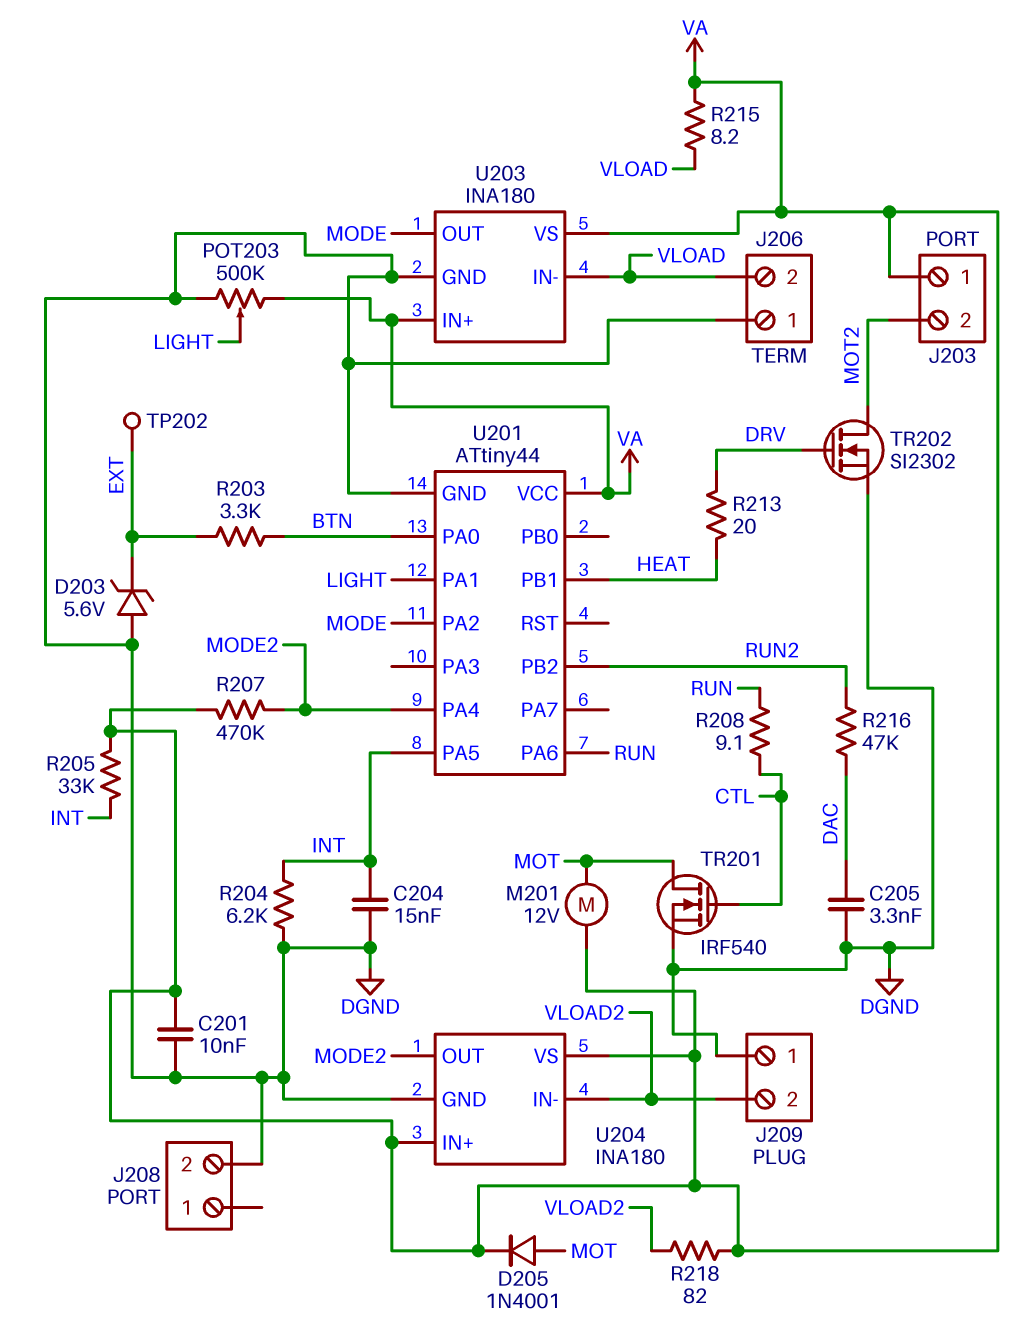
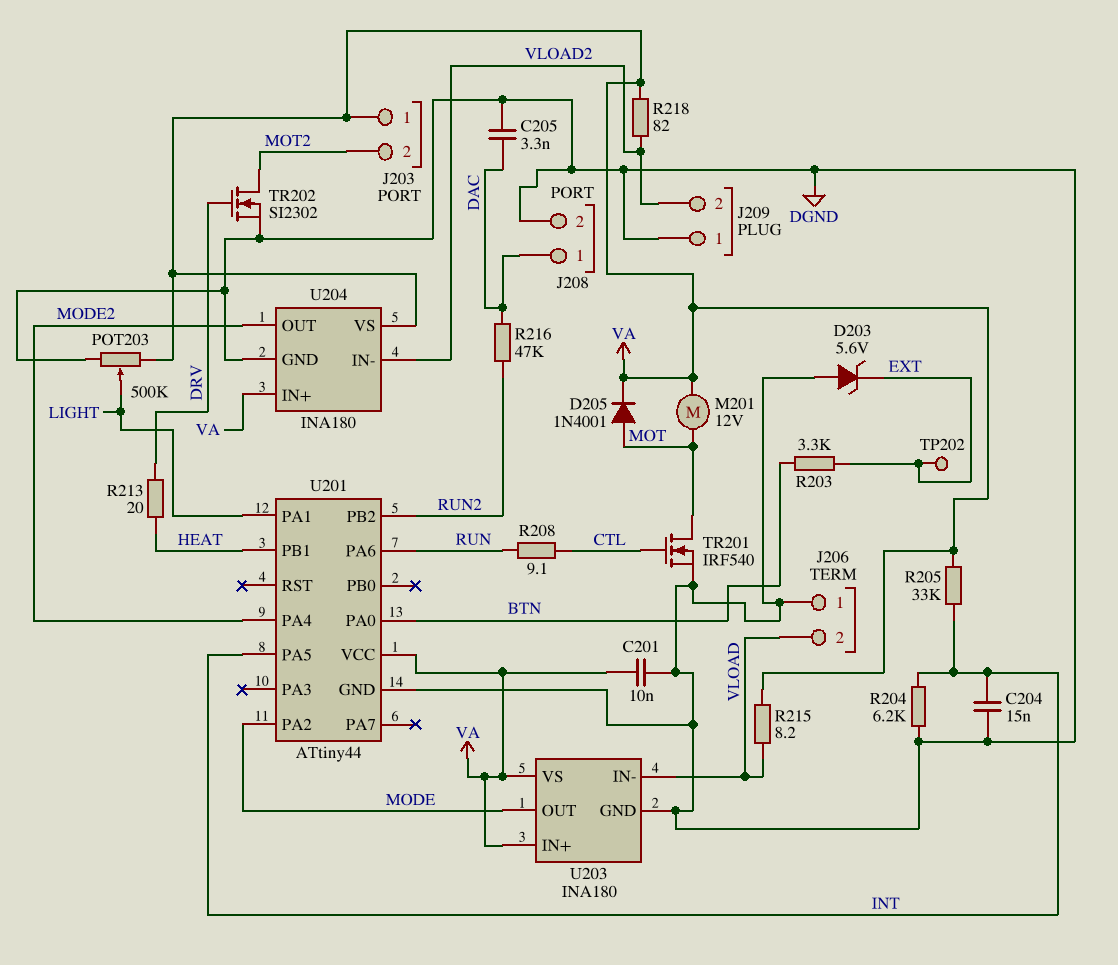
J208 pin 1: none -> DAC
R207: 470k (MODE2, VA) -> none

